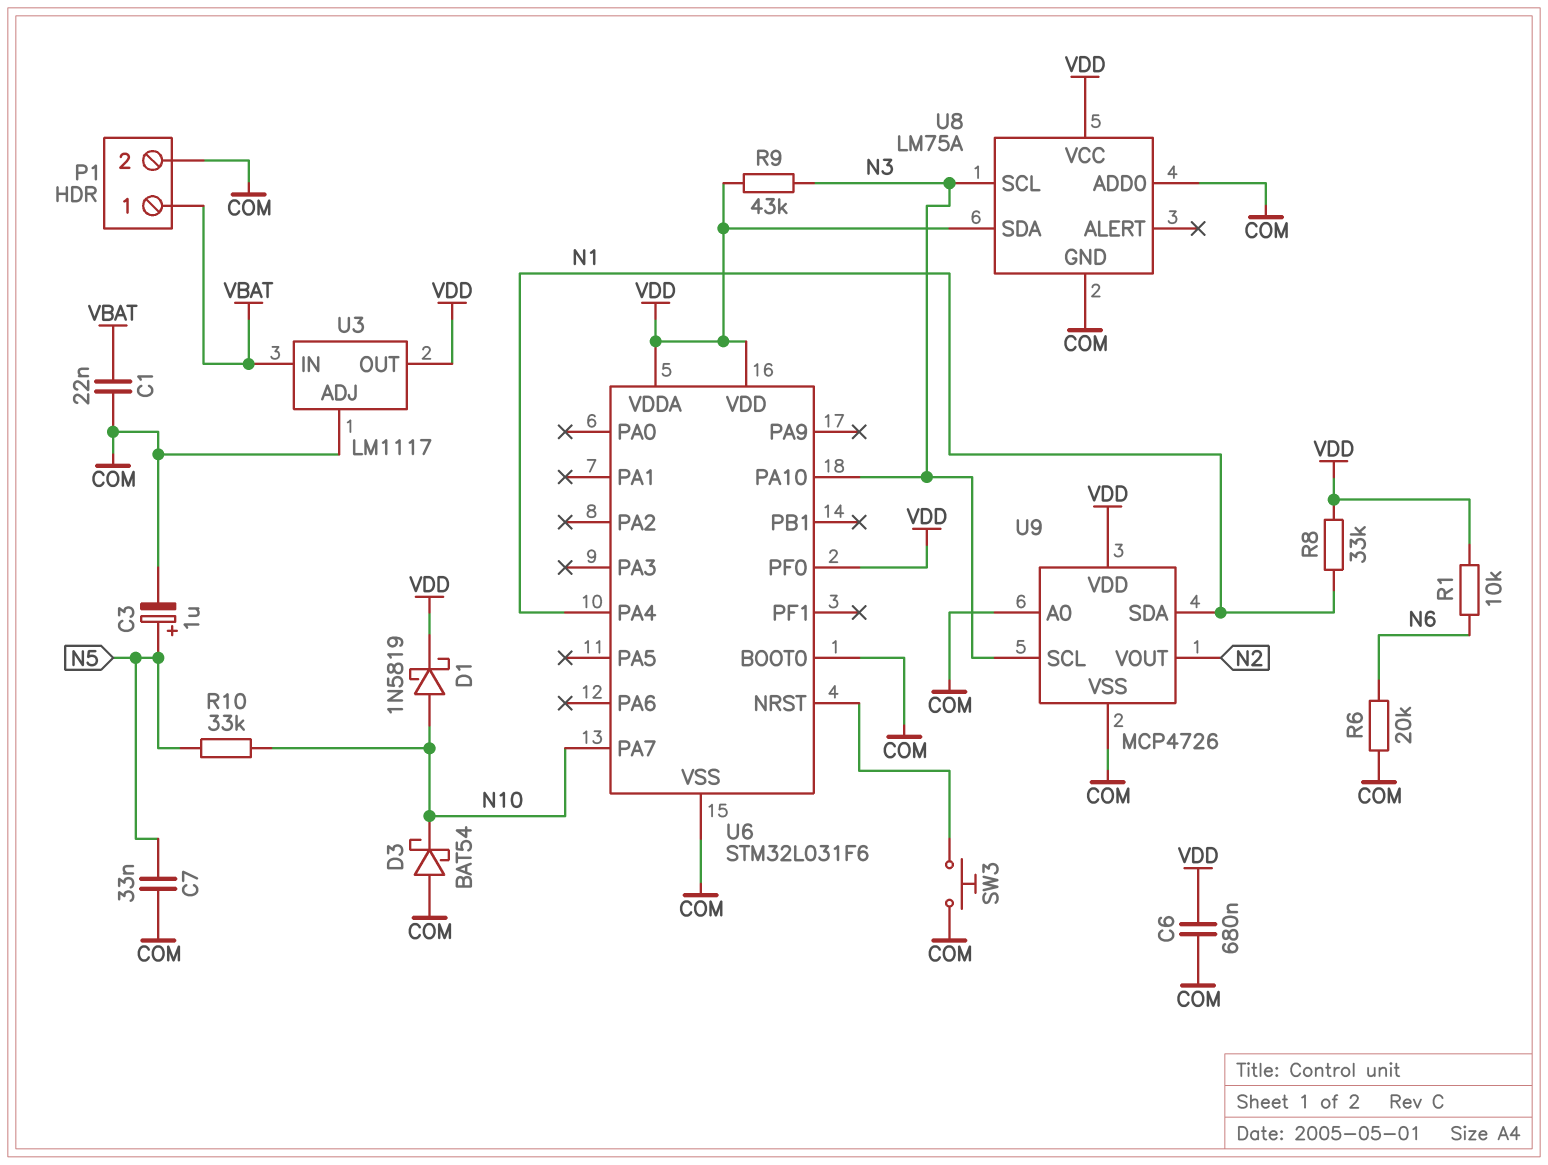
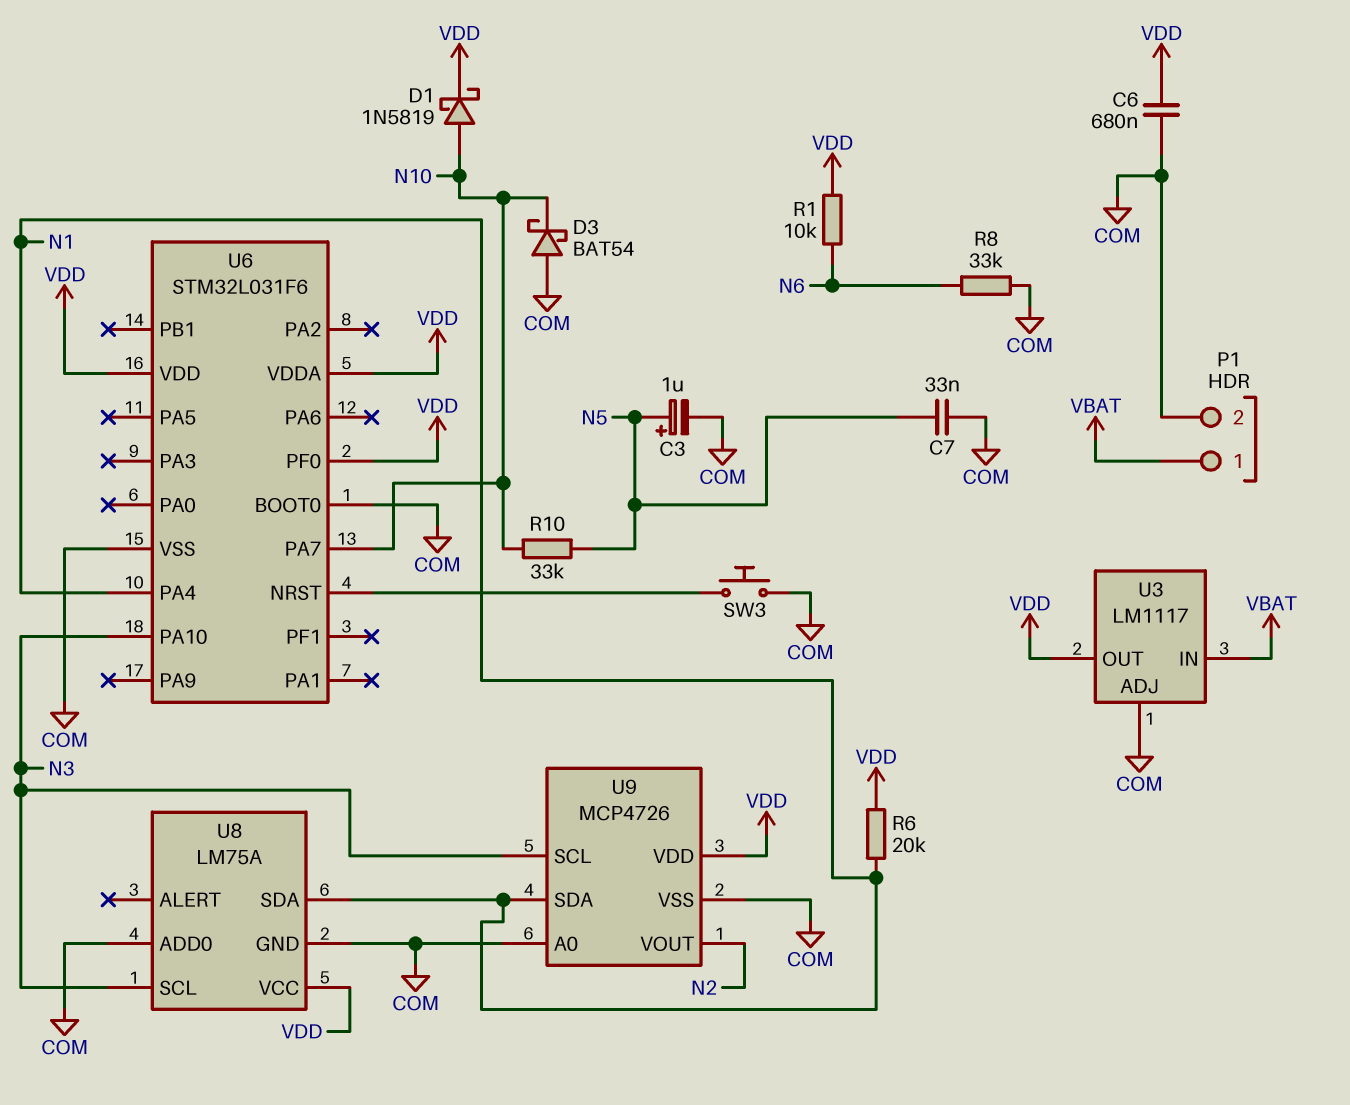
C1: 22nF (COM, VBAT) -> none
R6: 20k (COM, N6) -> 20k (N1, VDD)
R8: 33k (N1, VDD) -> 33k (COM, N6)
R9: 43k (N3, VDD) -> none
U8 pin SDA: VDD -> N1

